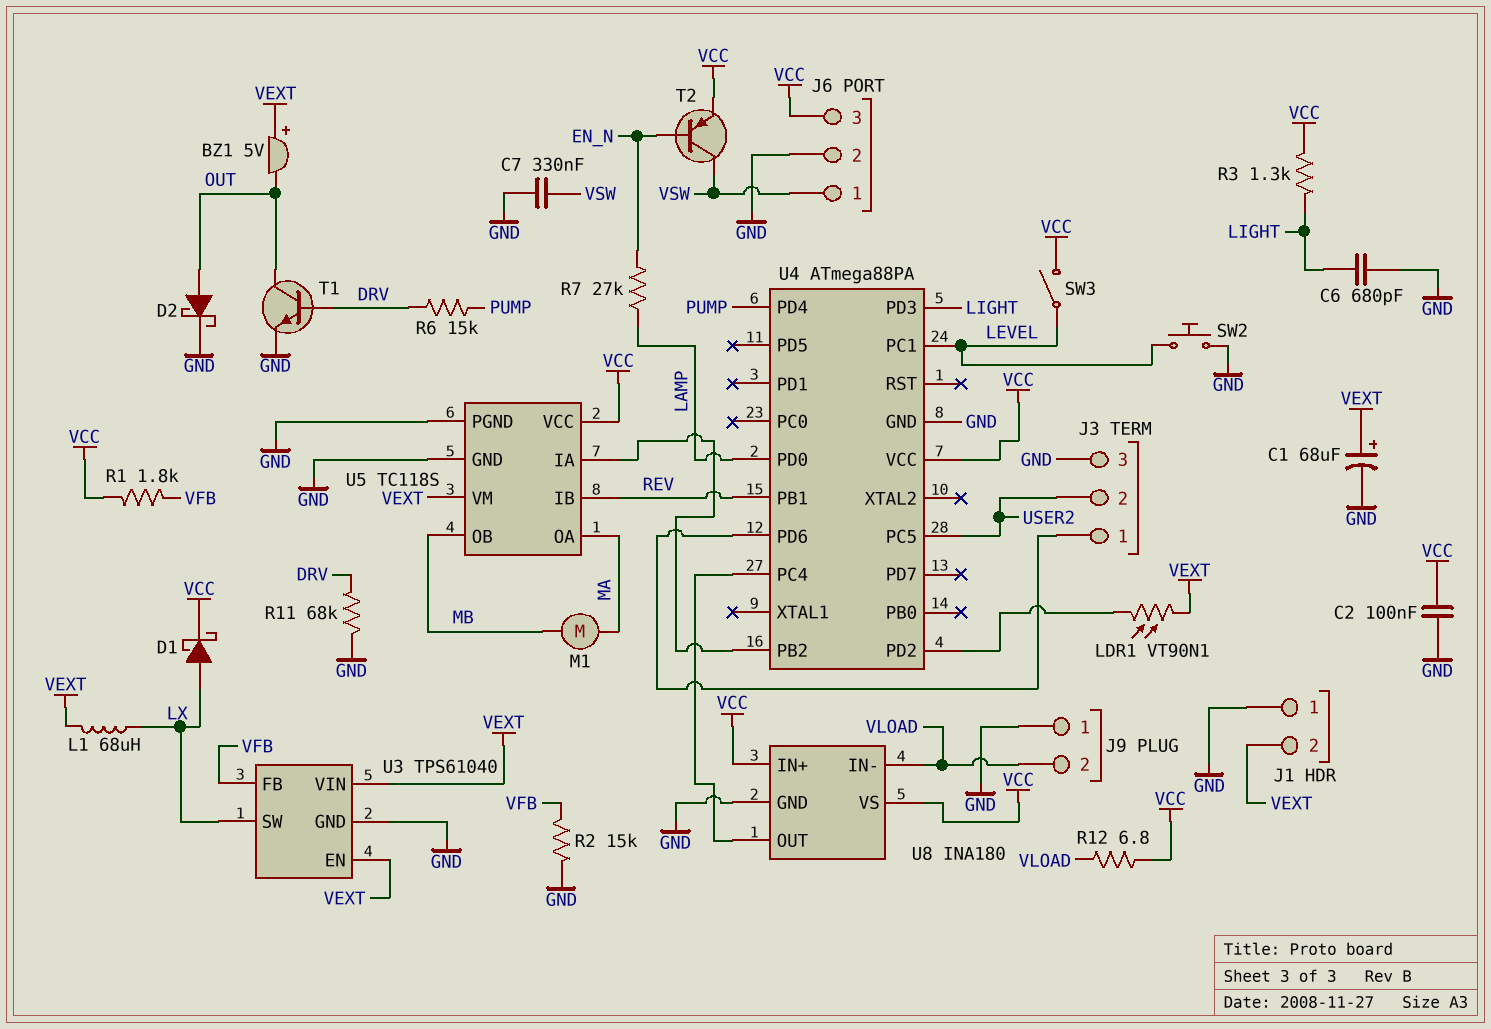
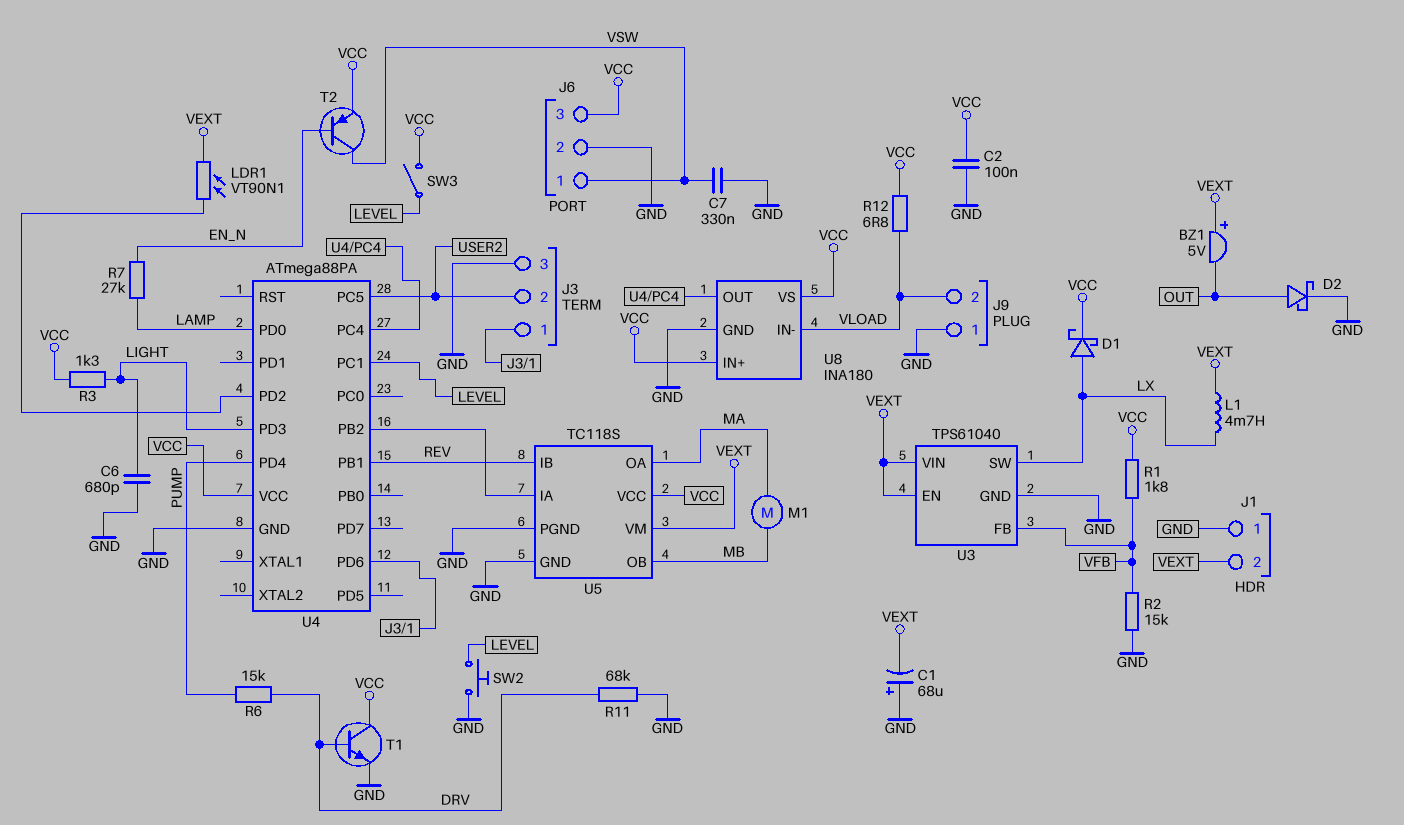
C1: 68uF (plus VEXT, minus GND) -> 68uF (plus GND, minus VEXT)
L1: 68uH (LX, VEXT) -> 4.7mH (LX, VEXT)
T1: NPN (B DRV, C OUT, E GND) -> NPN (B DRV, C VCC, E GND)

